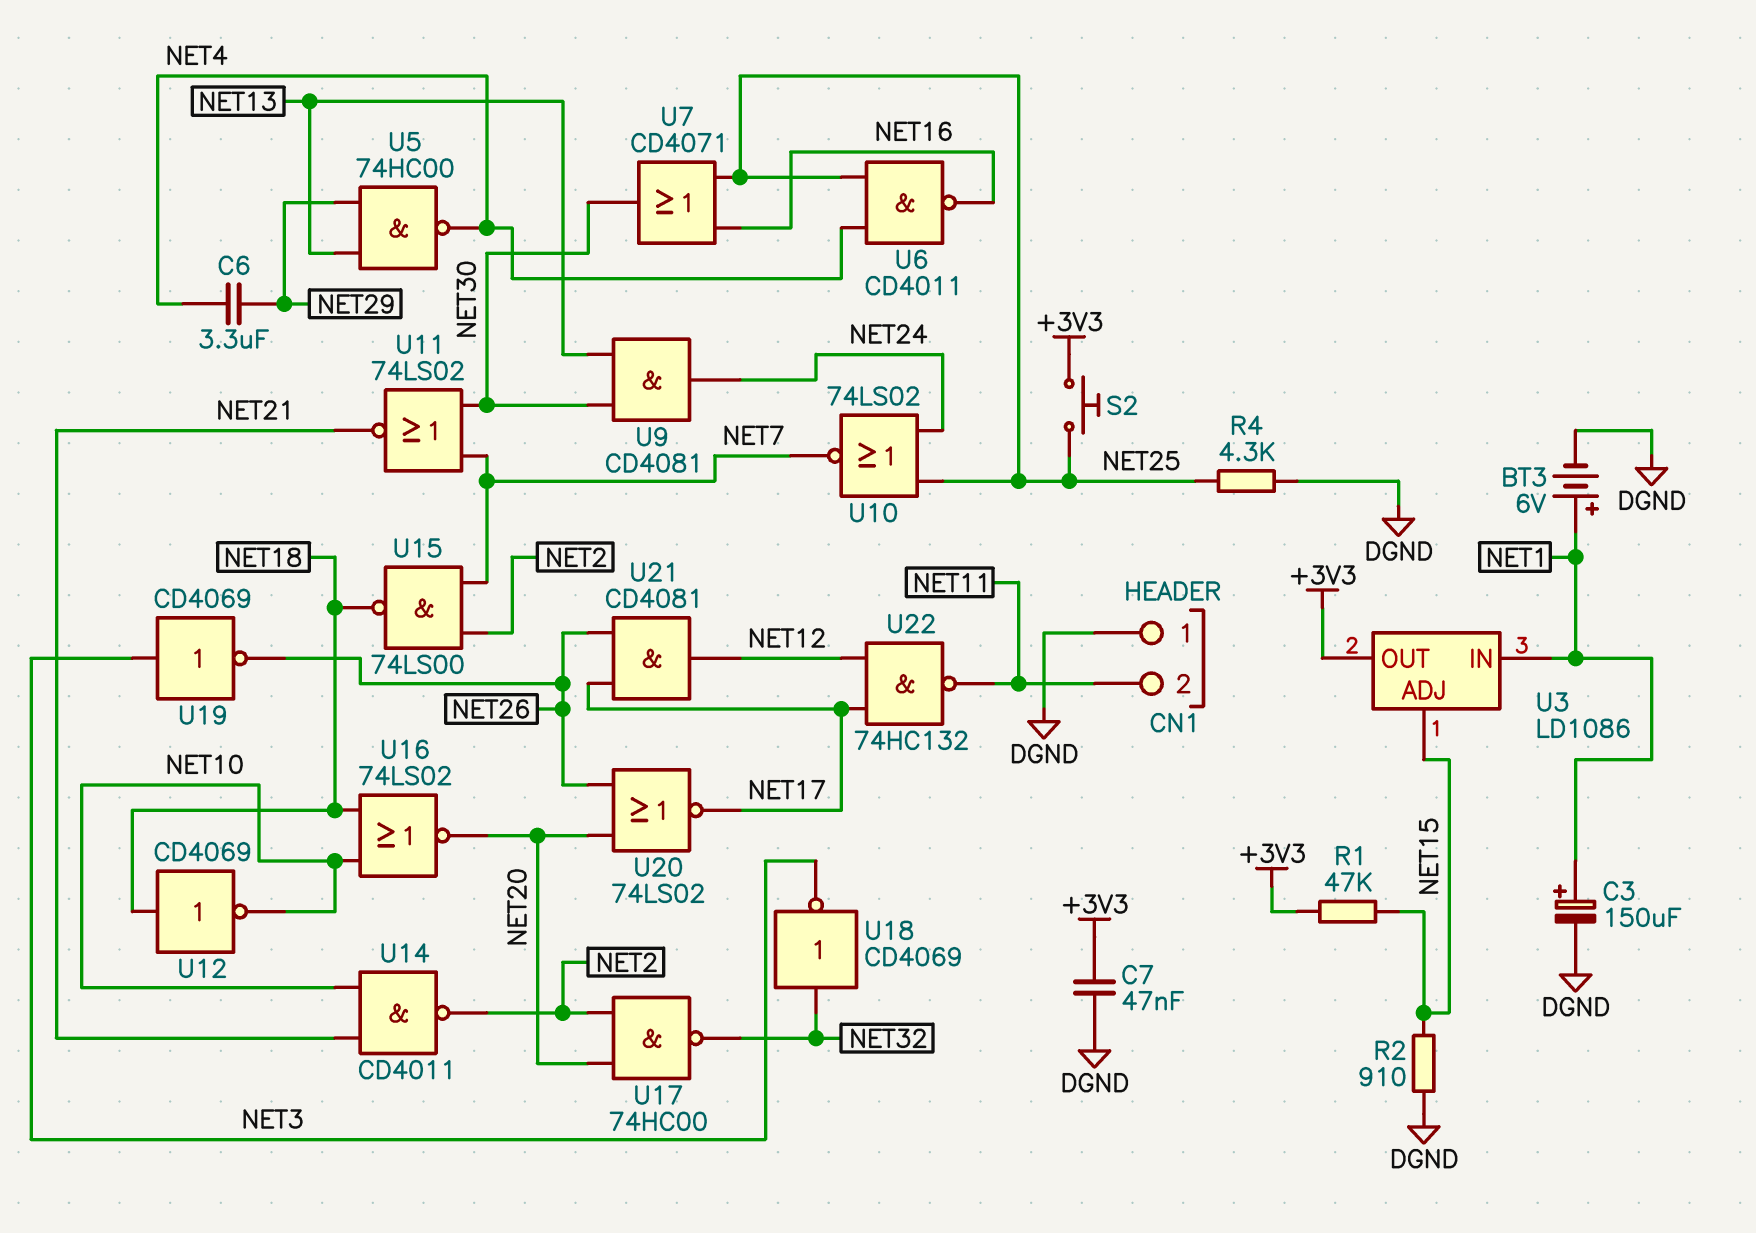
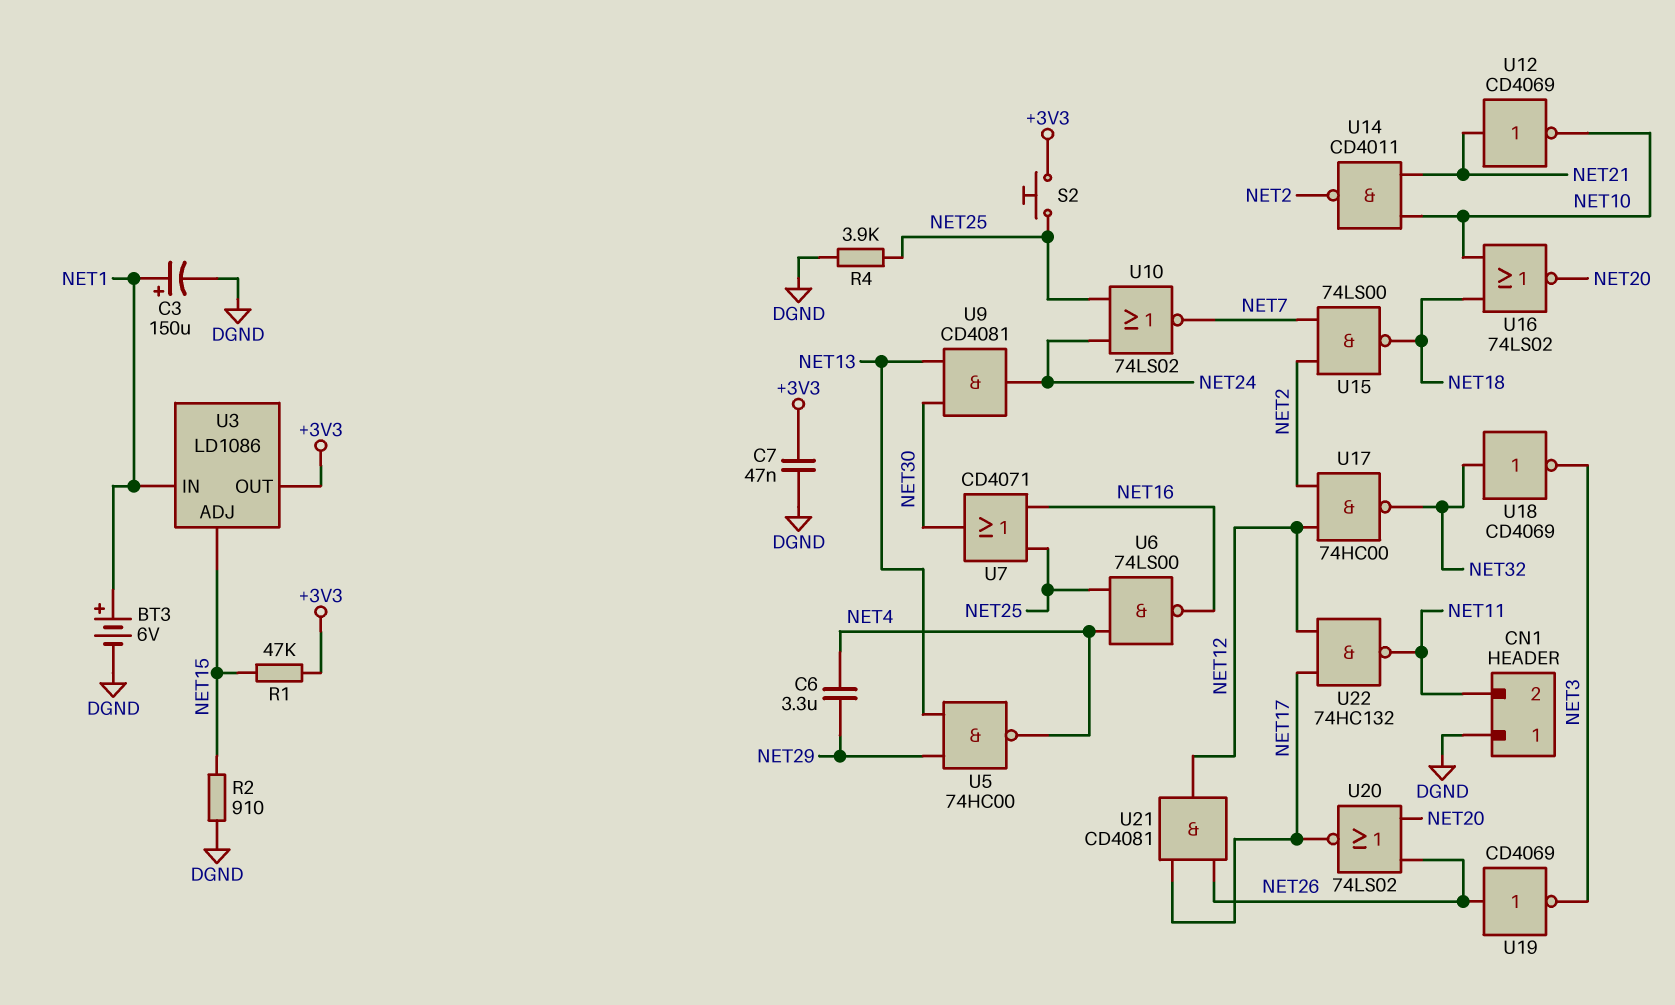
R4: 4.3k (DGND, NET25) -> 3.9k (DGND, NET25)
U6: NAND CD4011 (in NET4, in NET25, out NET16) -> NAND 74LS00 (in NET4, in NET25, out NET16)
U11: NOR 74LS02 (in NET7, in NET30, out NET21) -> none
U12: NOT CD4069 (in NET18, out NET10) -> NOT CD4069 (in NET21, out NET10)
U17: NAND 74HC00 (in NET2, in NET20, out NET32) -> NAND 74HC00 (in NET2, in NET12, out NET32)
U19: NOT CD4069 (in NET3, out NET26) -> NOT CD4069 (in NET26, out NET3)

